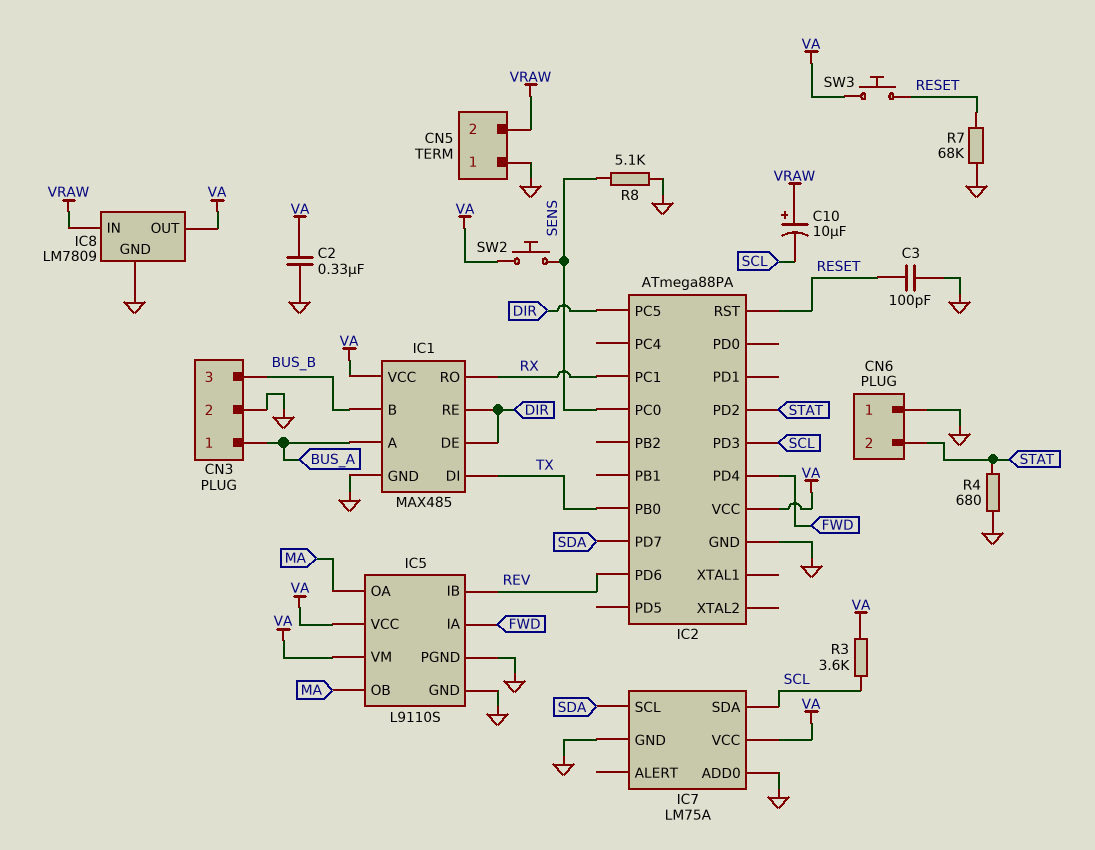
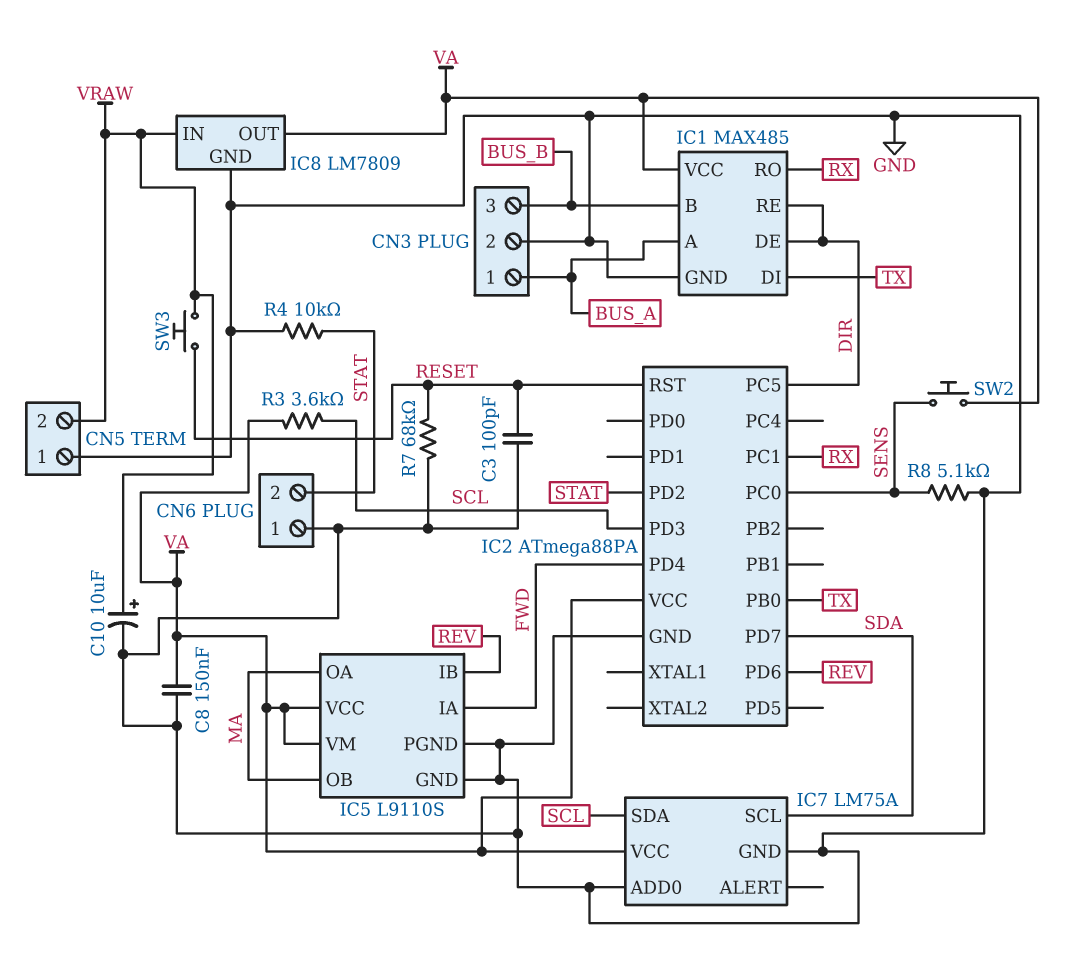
C2: 330nF (GND, VA) -> none
C8: none -> 150nF (GND, VA)
C10: 10uF (plus VRAW, minus SCL) -> 10uF (plus VRAW, minus GND)
R4: 680 (GND, STAT) -> 10k (GND, STAT)
SW3: button (RESET, VA) -> button (RESET, VRAW)

